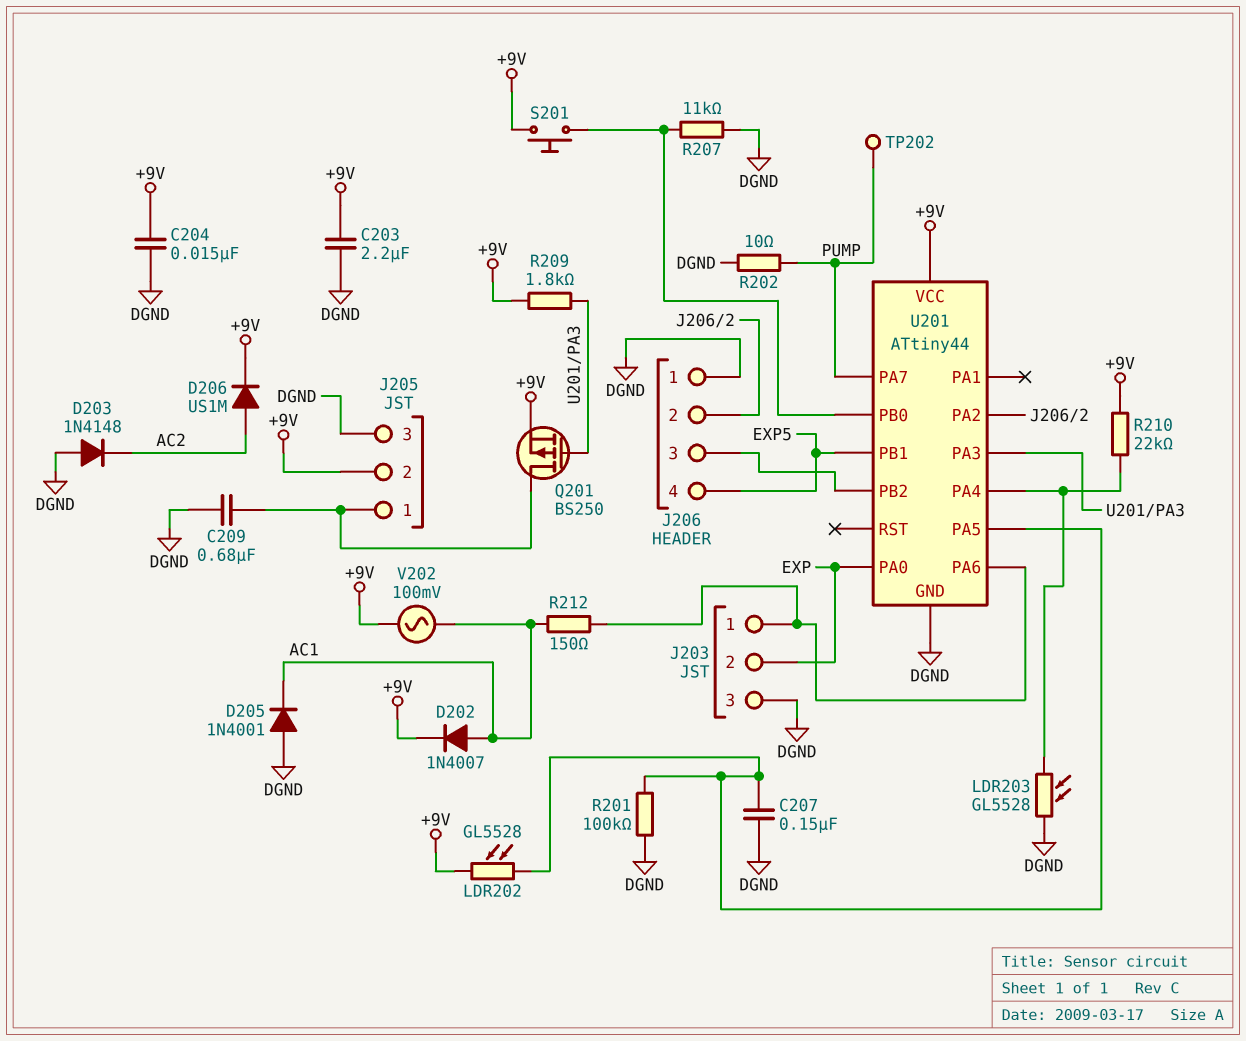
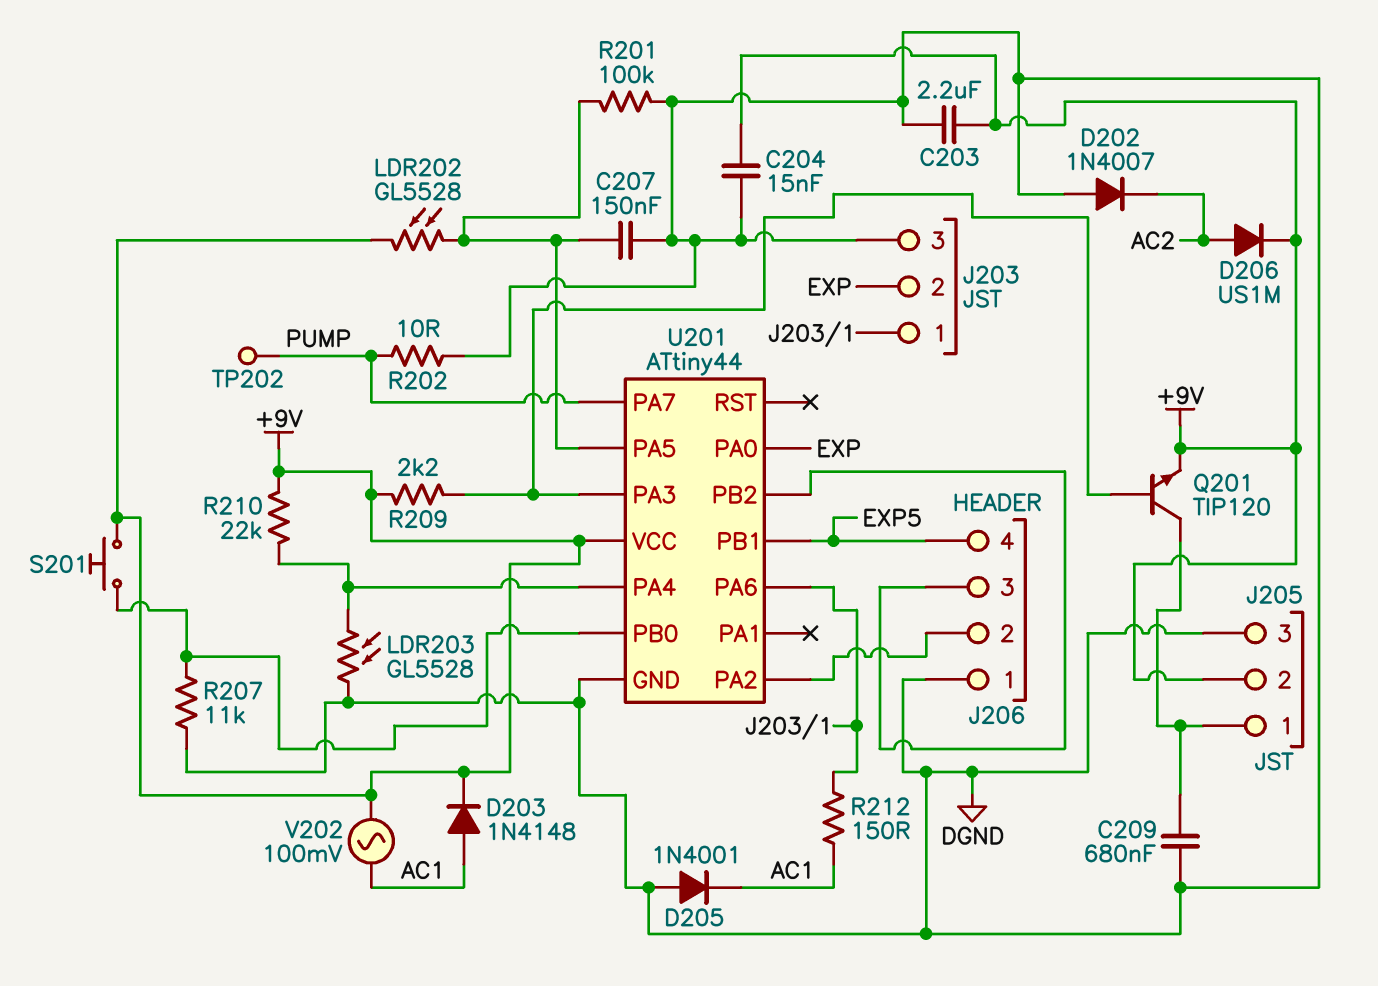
D202: diode 1N4007 (A AC1, K +9V) -> diode 1N4007 (A DGND, K AC2)
D203: diode 1N4148 (A DGND, K AC2) -> diode 1N4148 (A AC1, K +9V)
Q201: PMOS BS250 (G U201/PA3, D J205/1, S +9V) -> NPN TIP120 (B U201/PA3, C J205/1, E +9V)
R209: 1.8k (+9V, U201/PA3) -> 2.2k (+9V, U201/PA3)

